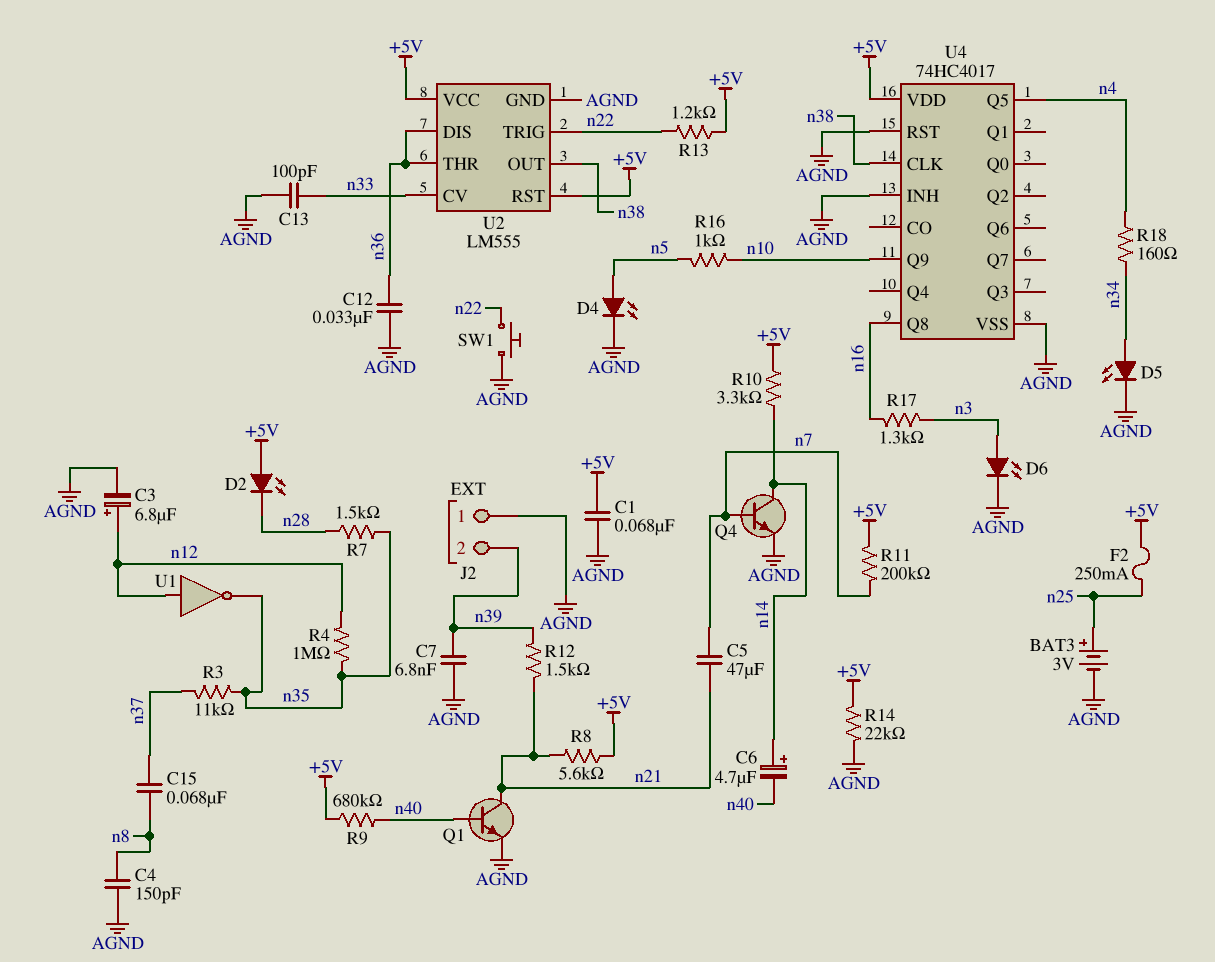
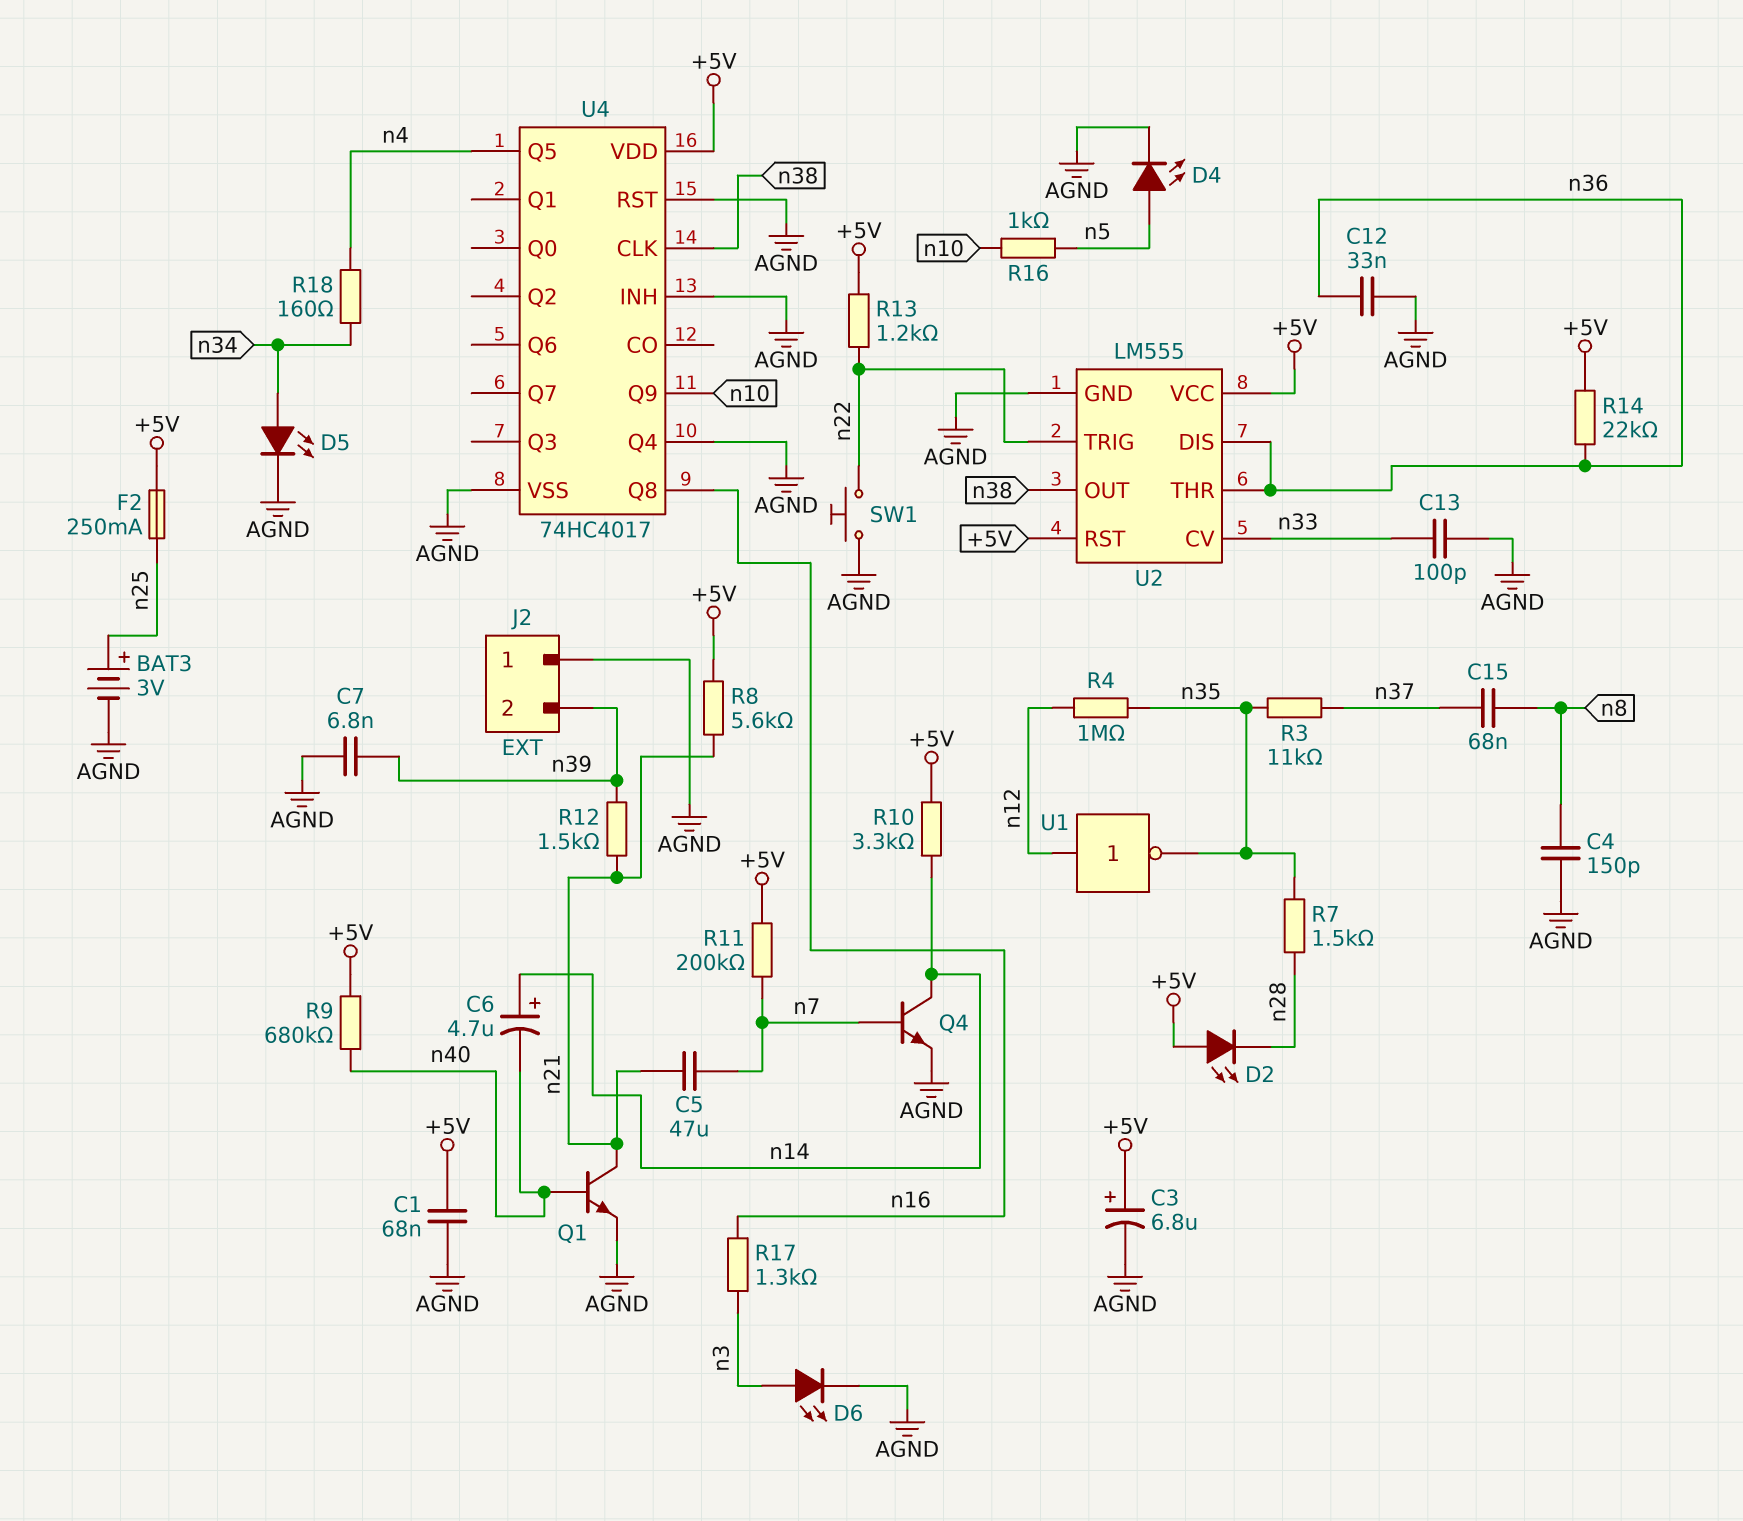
C3: 6.8uF (plus n12, minus AGND) -> 6.8uF (plus +5V, minus AGND)
R14: 22k (+5V, AGND) -> 22k (+5V, n36)
U4 pin Q4: none -> AGND

